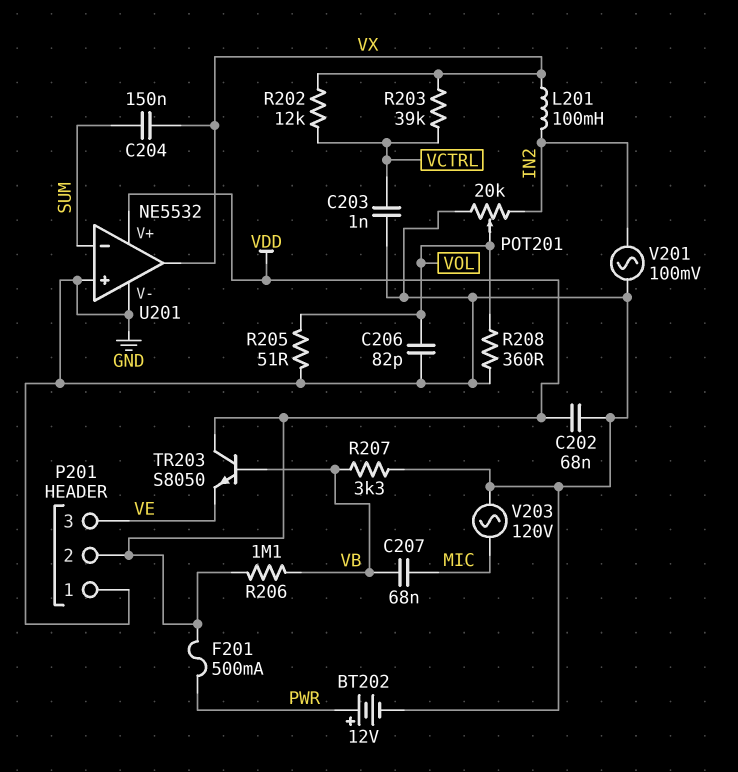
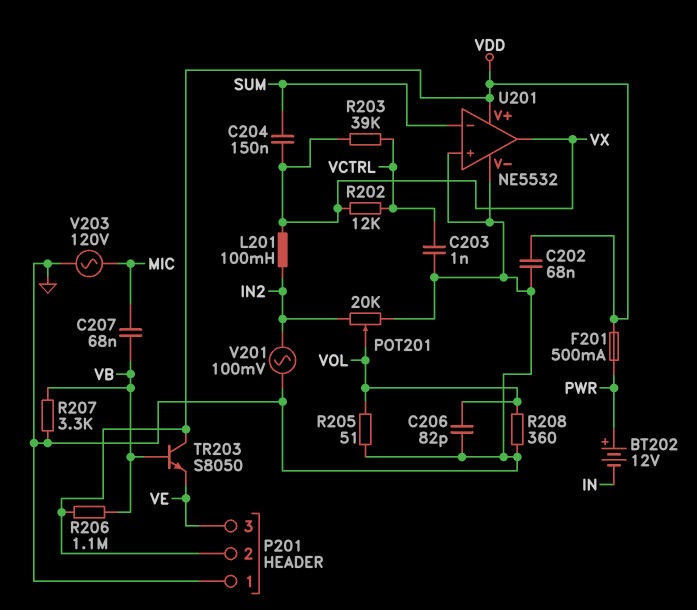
BT202: 12V (plus PWR, minus GND) -> 12V (plus PWR, minus IN)

